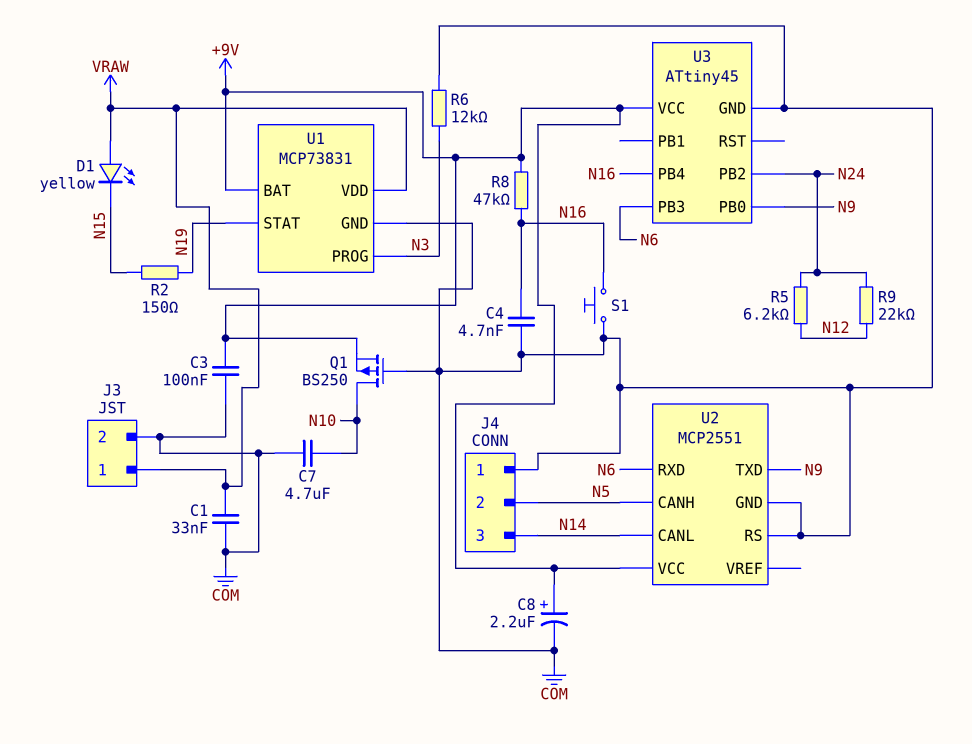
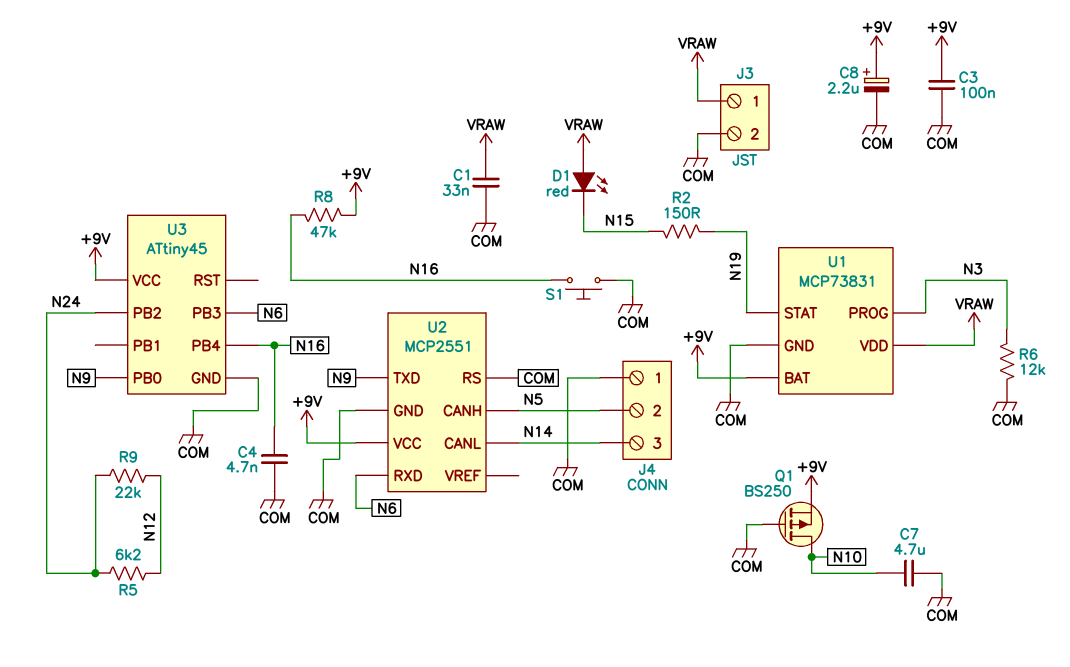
D1: LED yellow (A VRAW, K N15) -> LED red (A VRAW, K N15)

